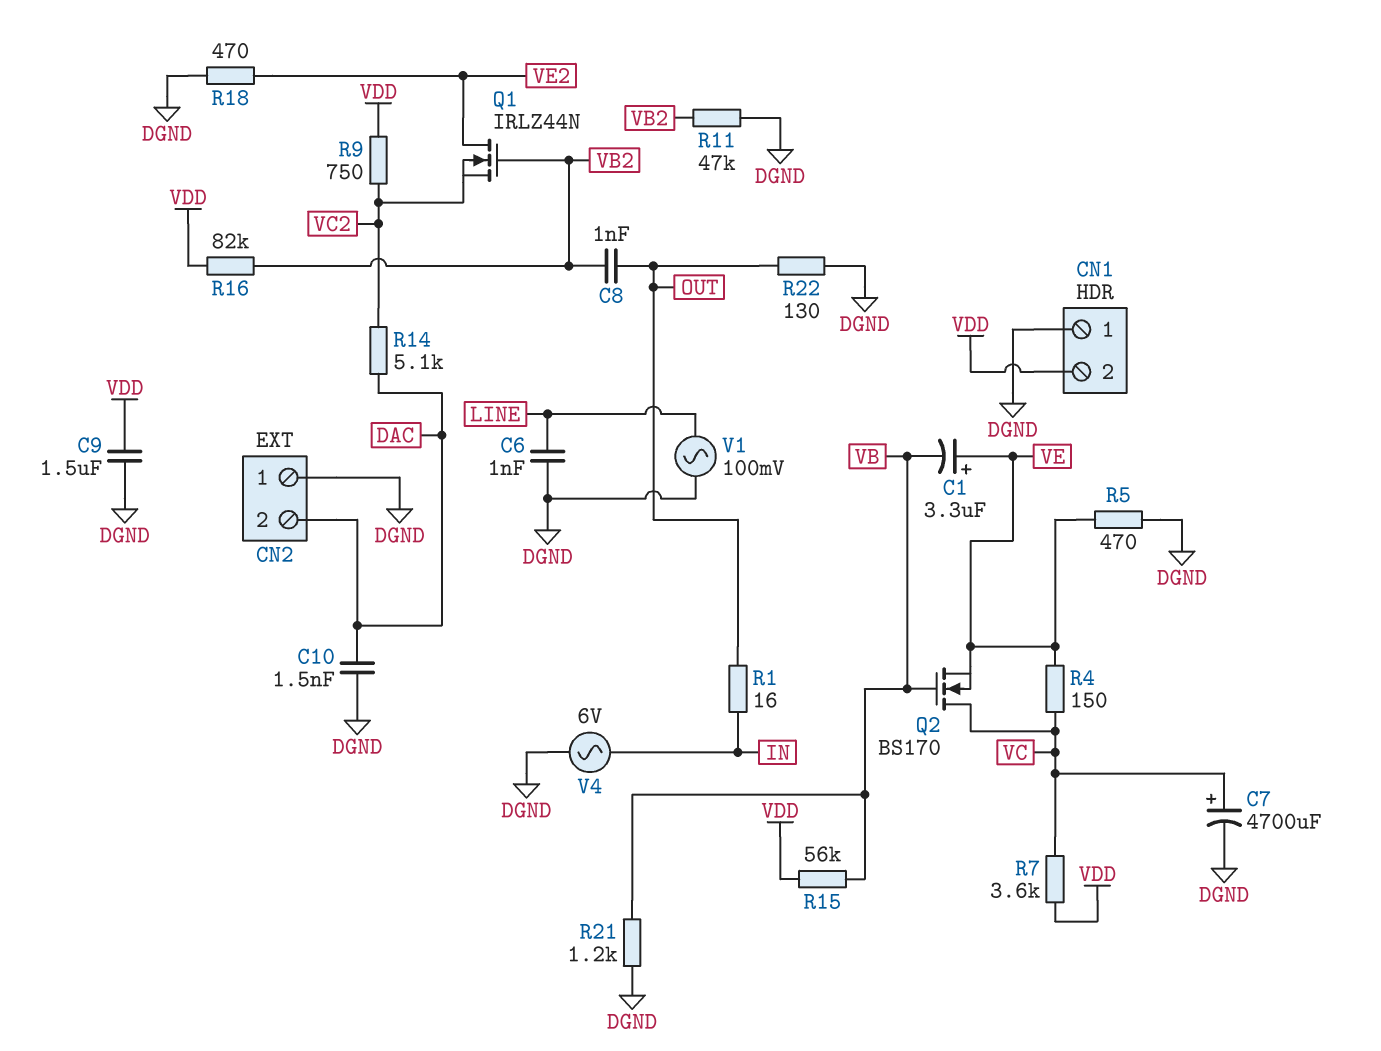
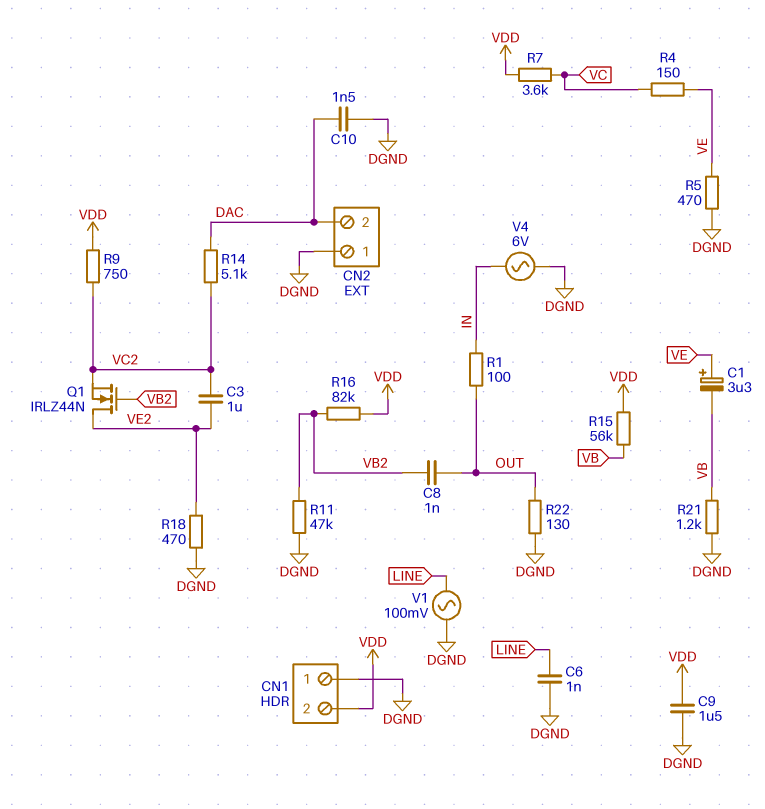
C3: none -> 1uF (VC2, VE2)
C7: 4700uF (plus VC, minus DGND) -> none
Q2: NMOS BS170 (G VB, D VC, S VE) -> none
R1: 16 (IN, OUT) -> 100 (IN, OUT)

